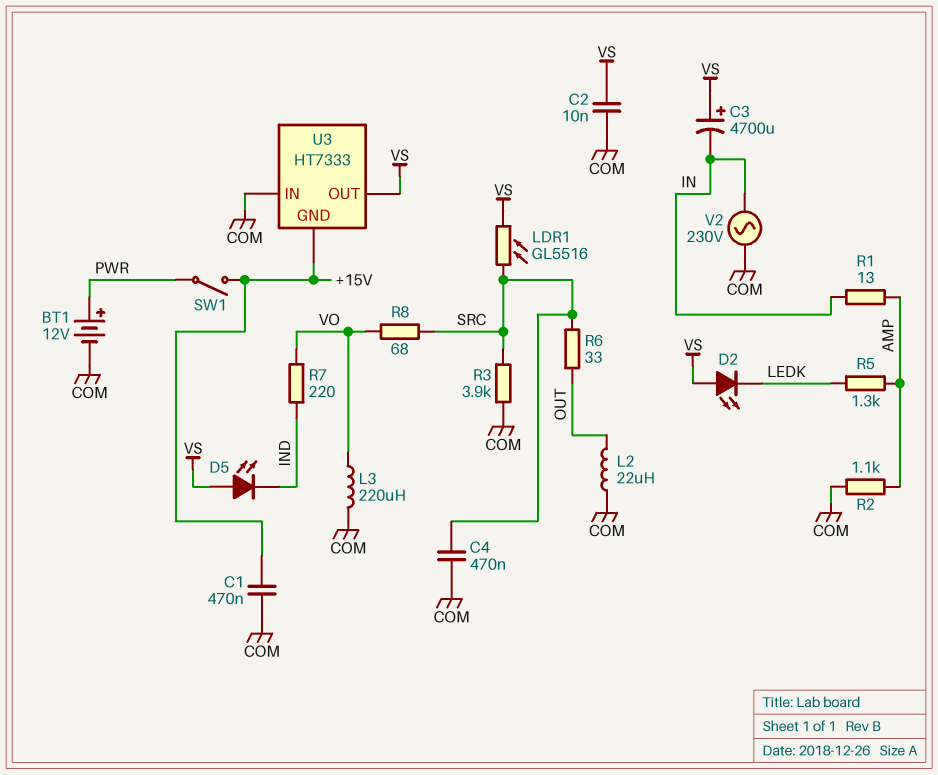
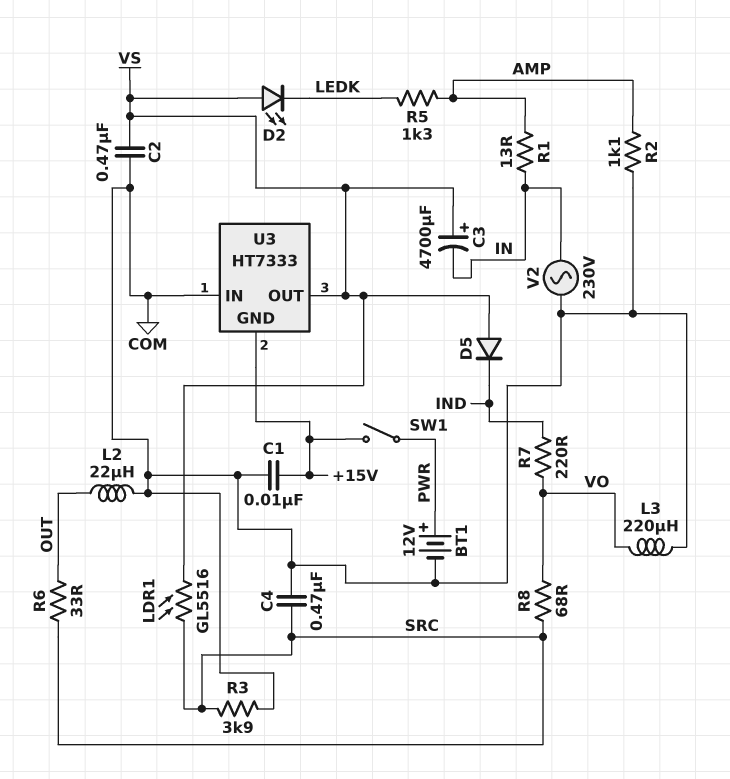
C1: 470nF (+15V, COM) -> 10nF (+15V, COM)
C2: 10nF (COM, VS) -> 470nF (COM, VS)
D5: LED (A VS, K IND) -> diode (A VS, K IND)

